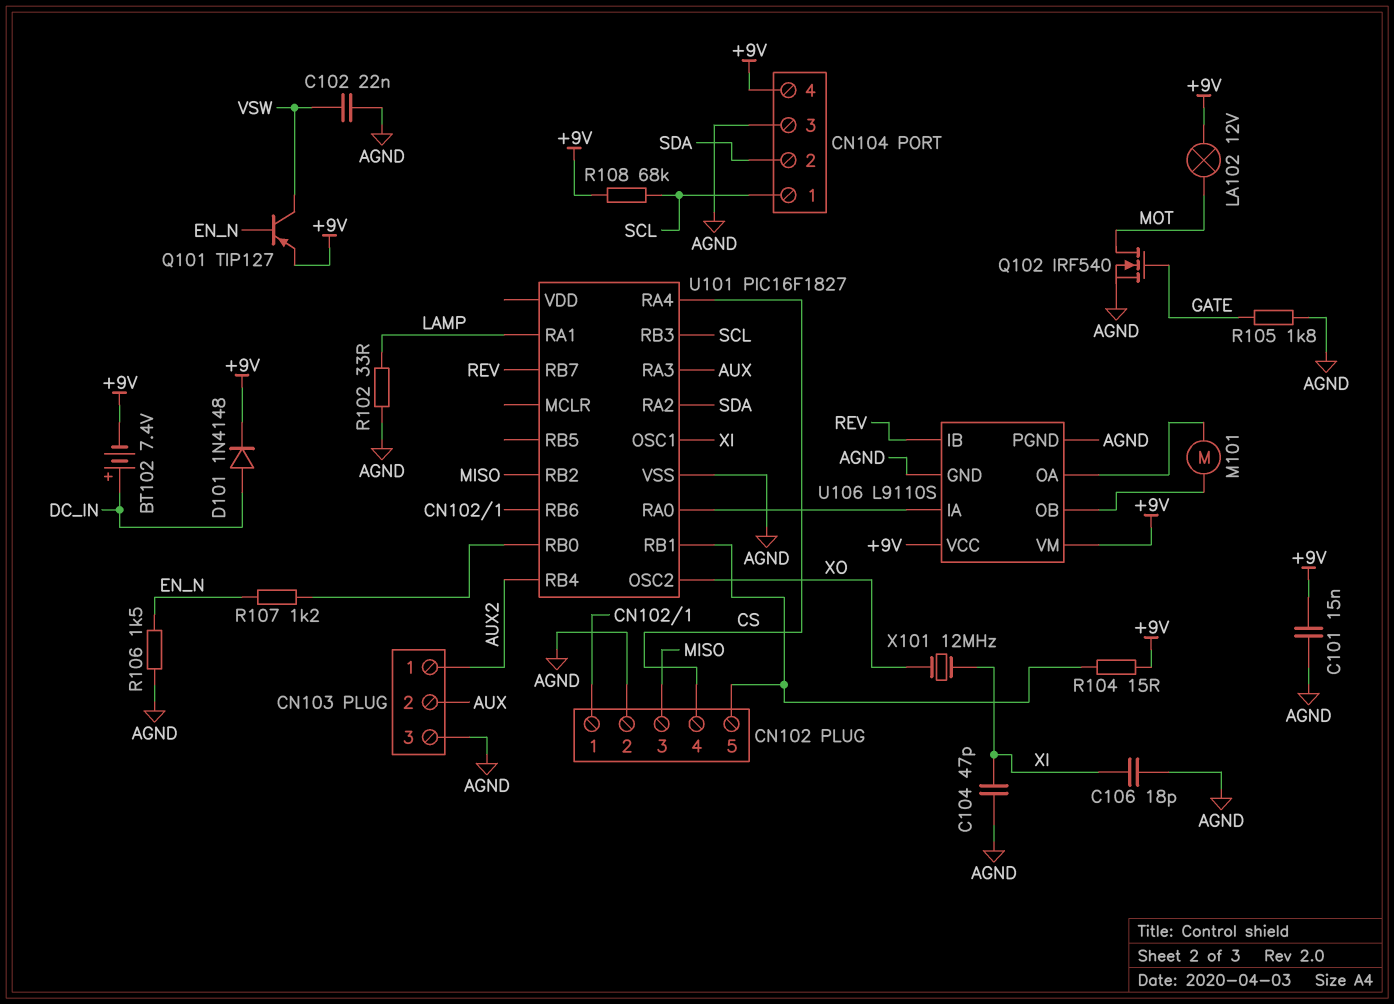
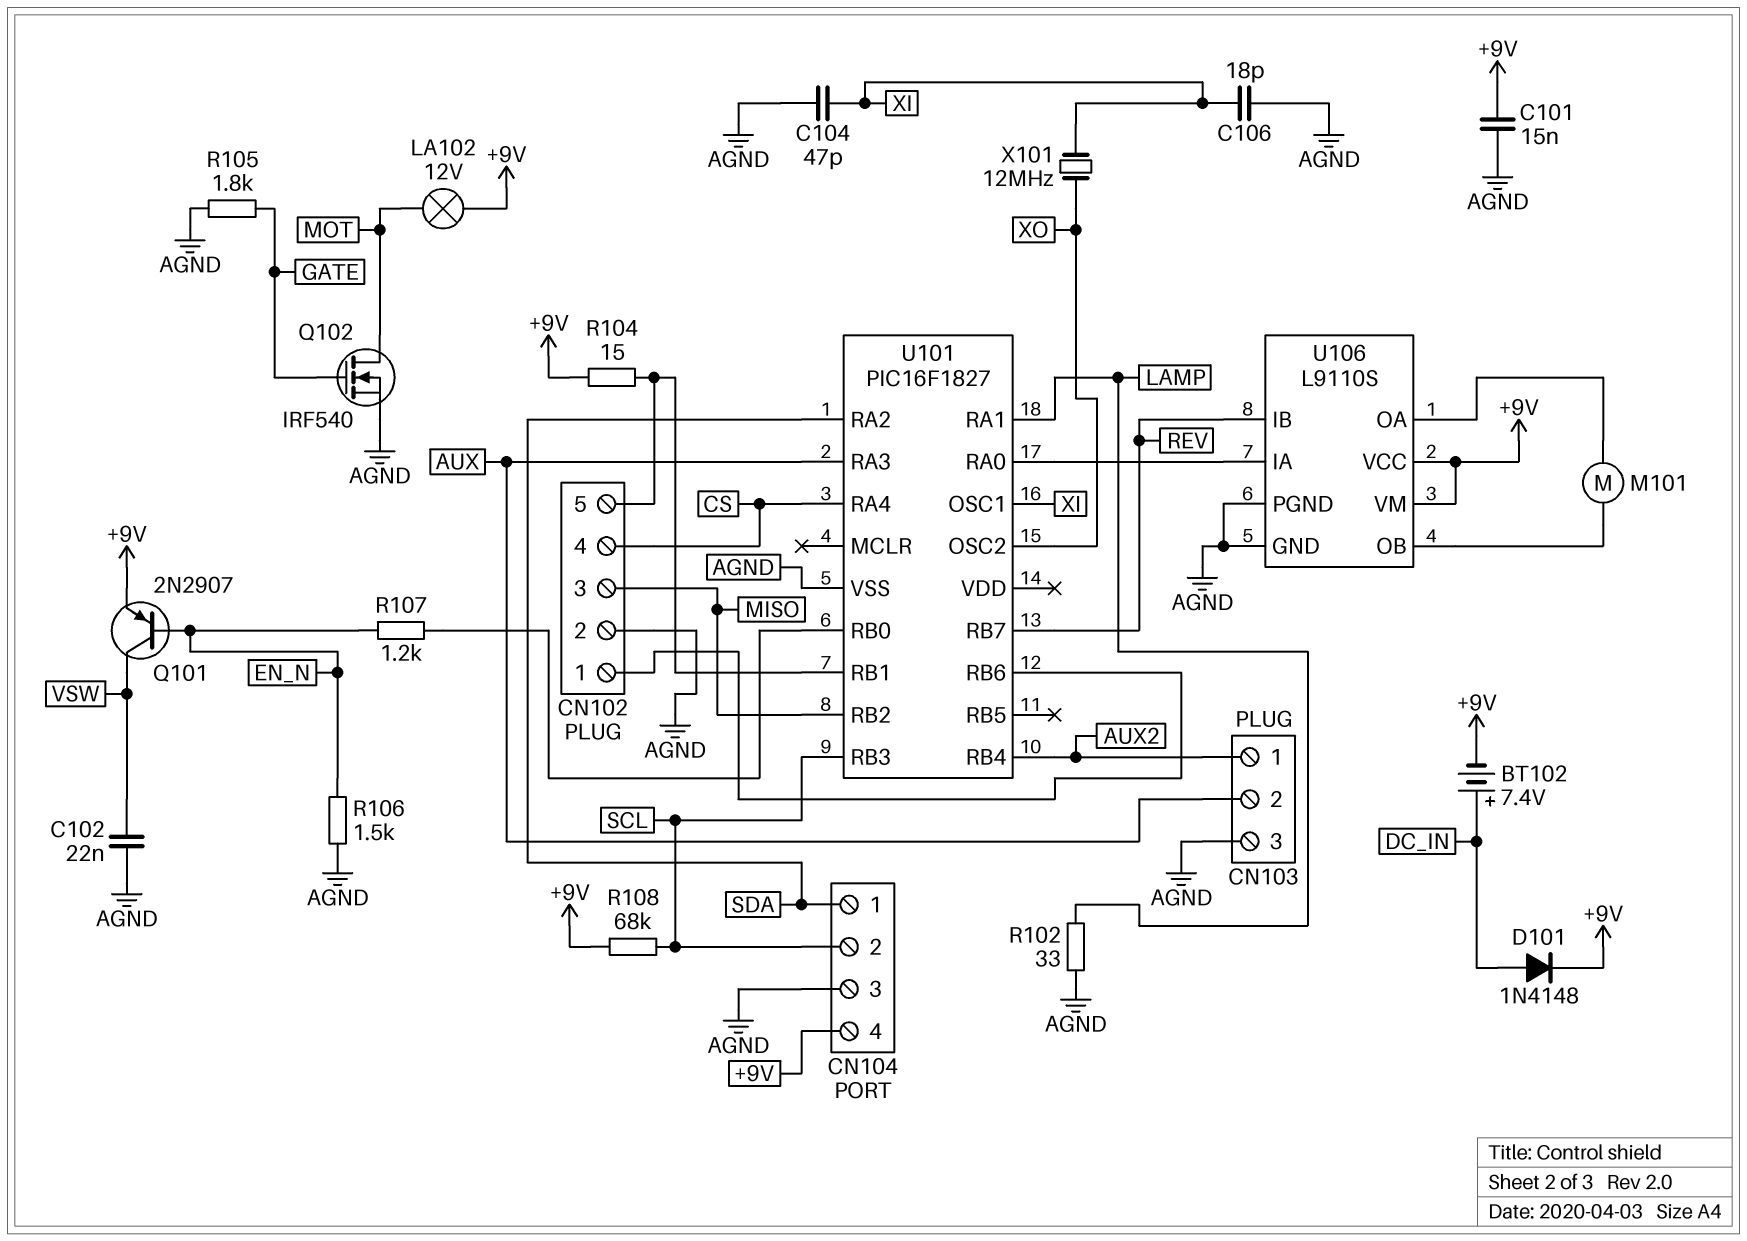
CN104 pin 1: SCL -> SDA
CN104 pin 2: SDA -> SCL
Q101: PNP TIP127 (B EN_N, C VSW, E +9V) -> PNP 2N2907 (B EN_N, C VSW, E +9V)

